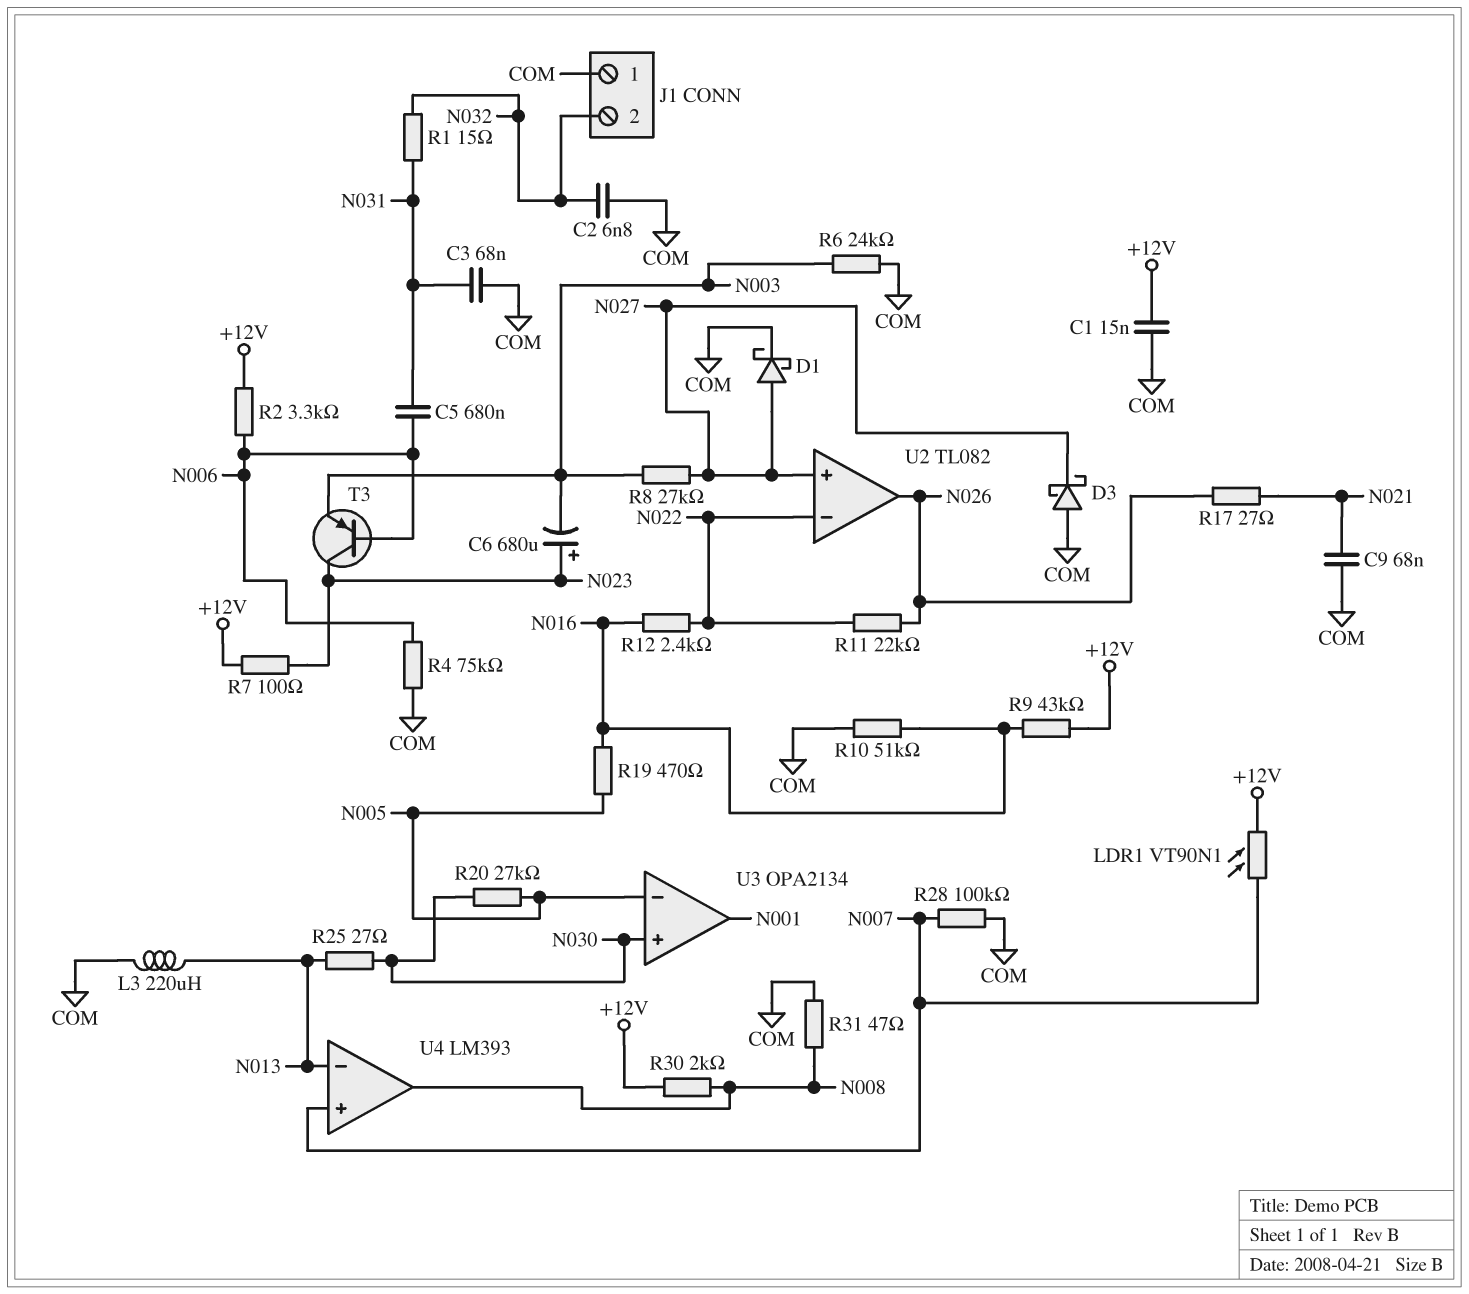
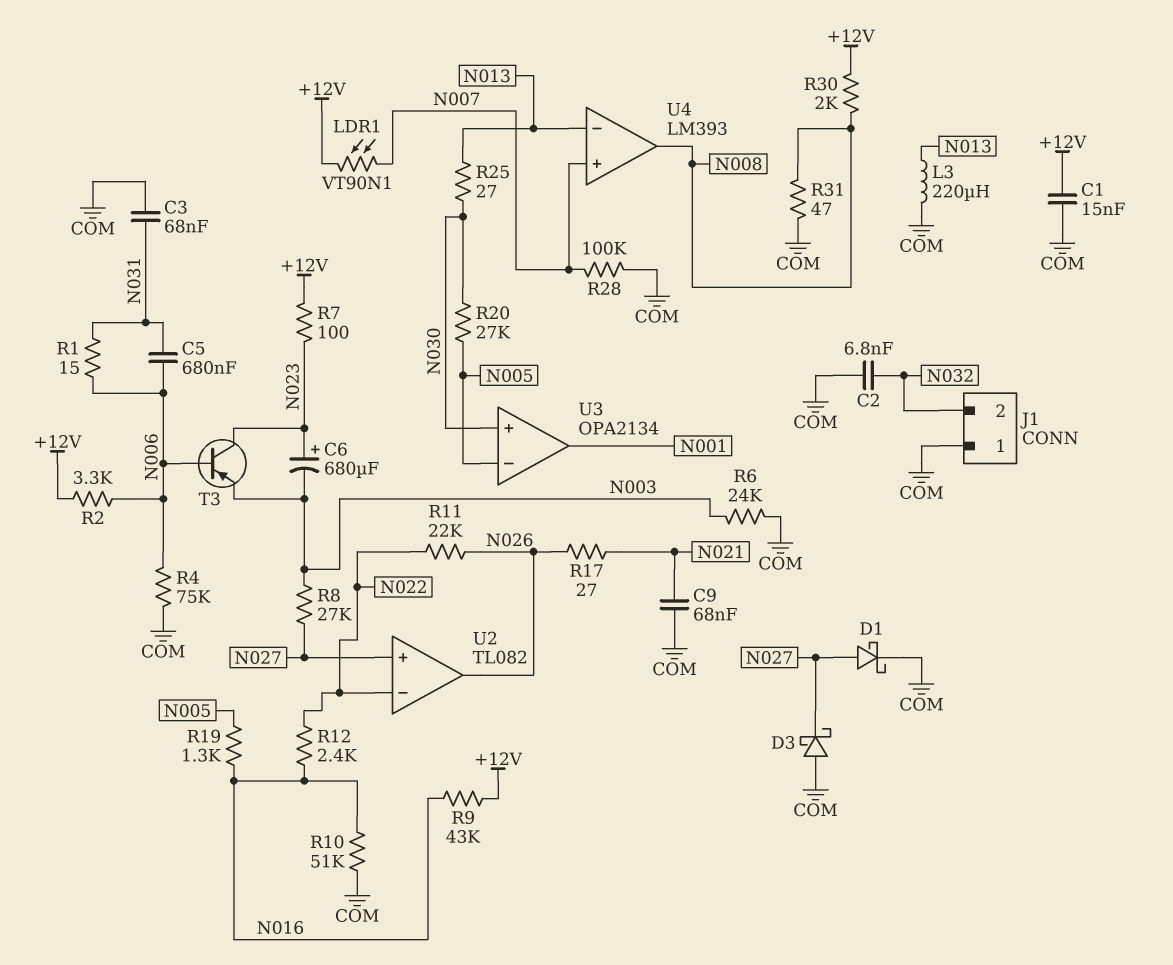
R1: 15 (N031, N032) -> 15 (N006, N031)
R19: 470 (N005, N016) -> 1.3k (N005, N016)

